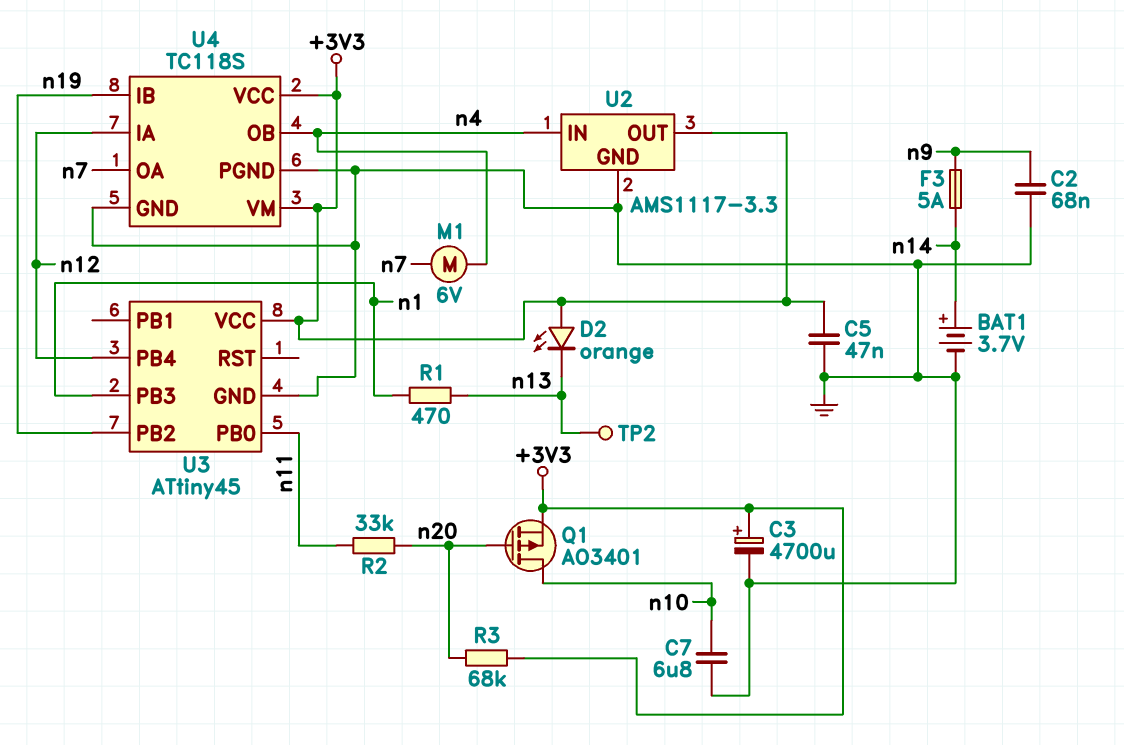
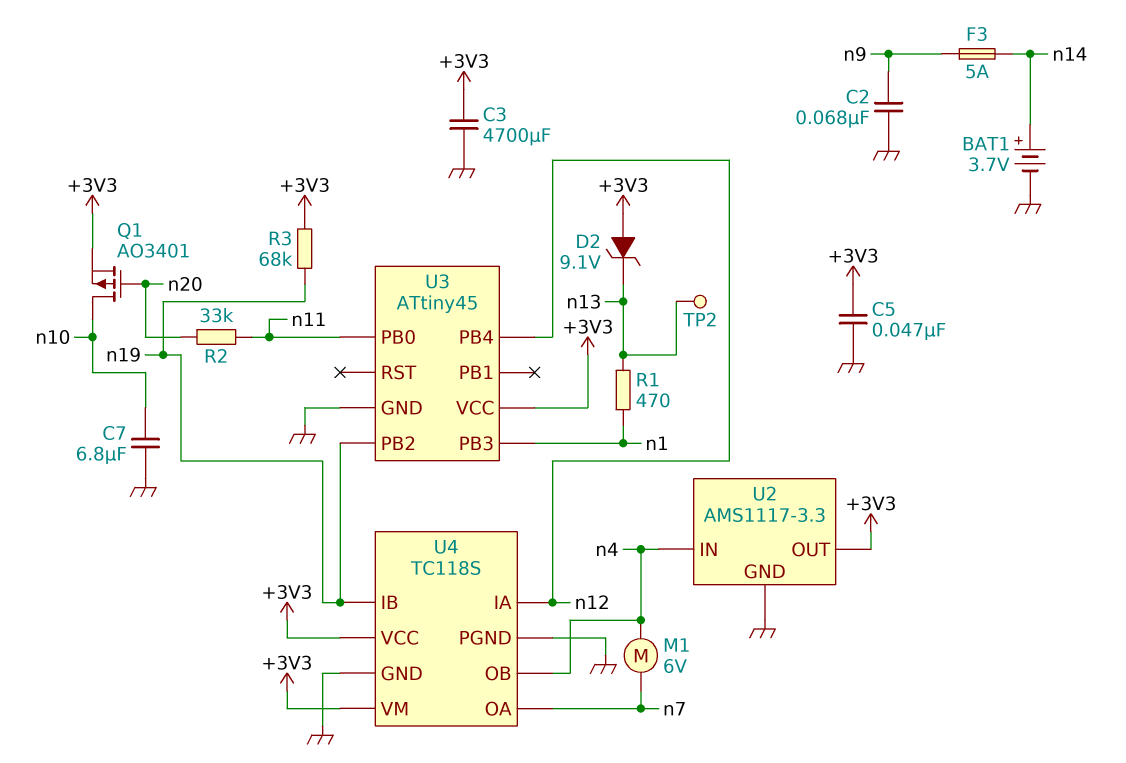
C3: 4700uF (plus +3V3, minus GND) -> 4700uF (+3V3, GND)
D2: LED orange (A +3V3, K n13) -> zener 9.1V (A +3V3, K n13)
R3: 68k (+3V3, n20) -> 68k (+3V3, n19)

